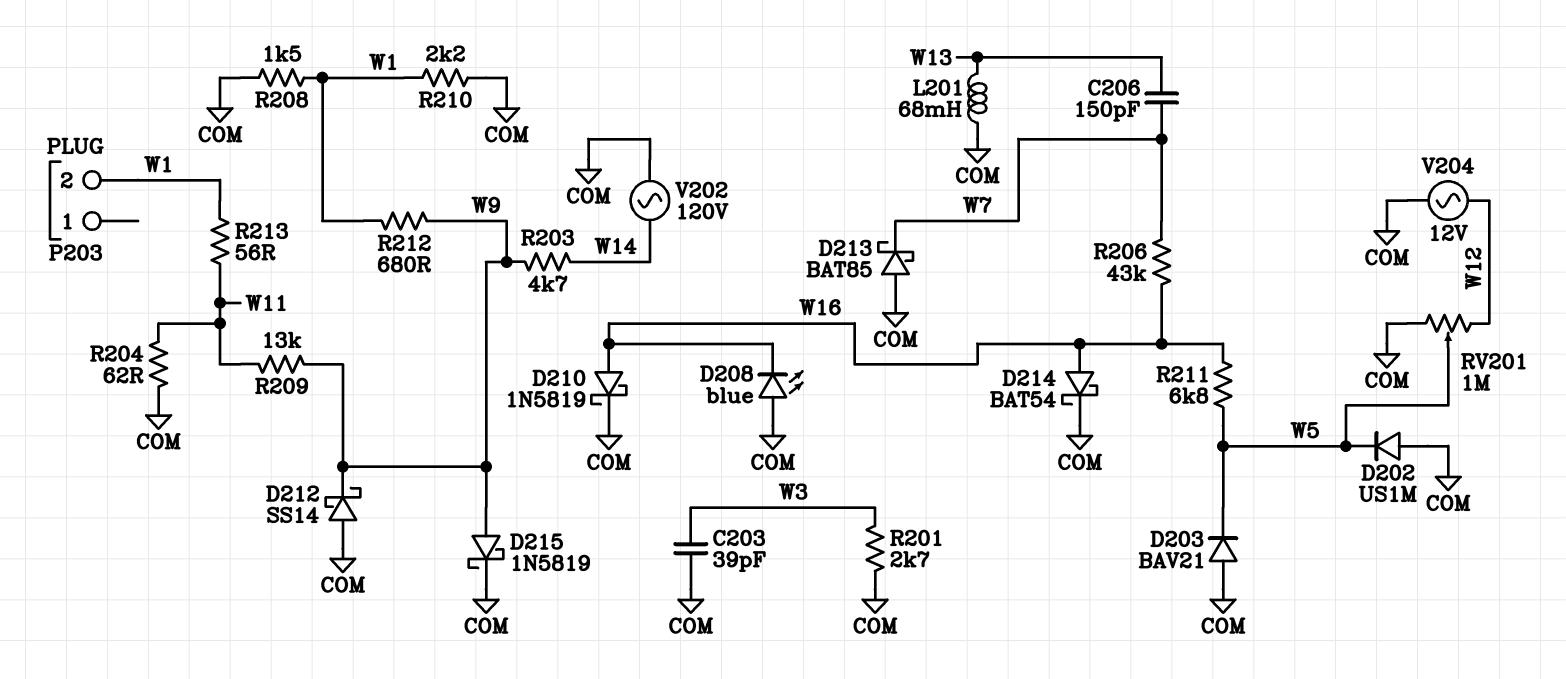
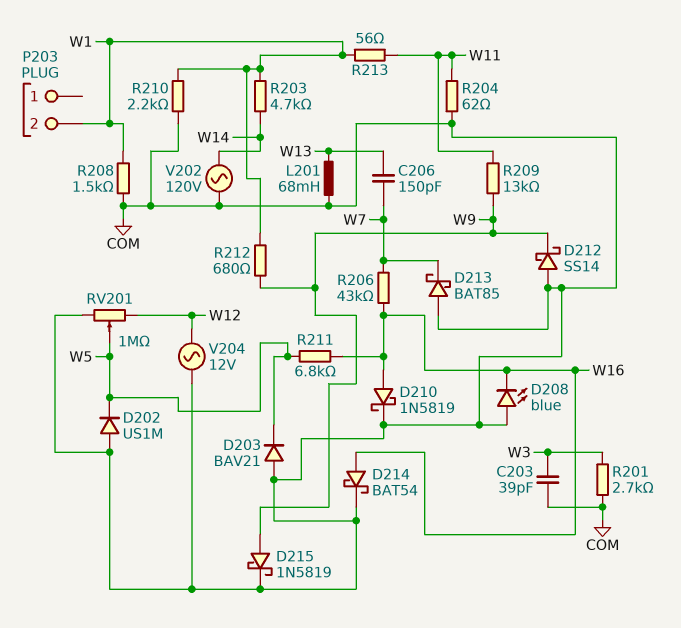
R203: 4.7k (W9, W14) -> 4.7k (W1, W14)

